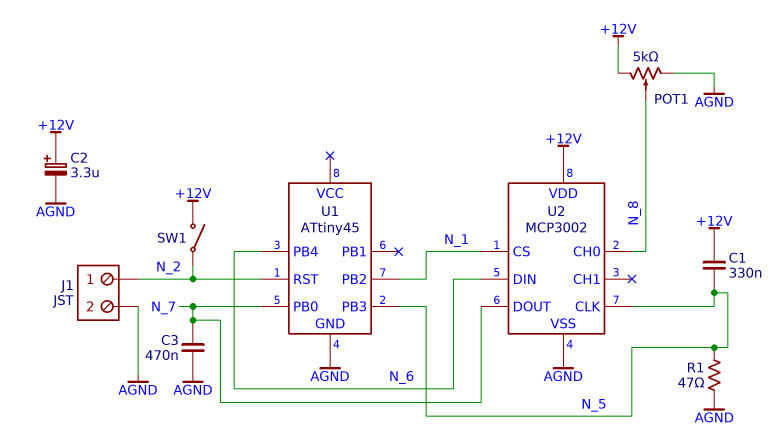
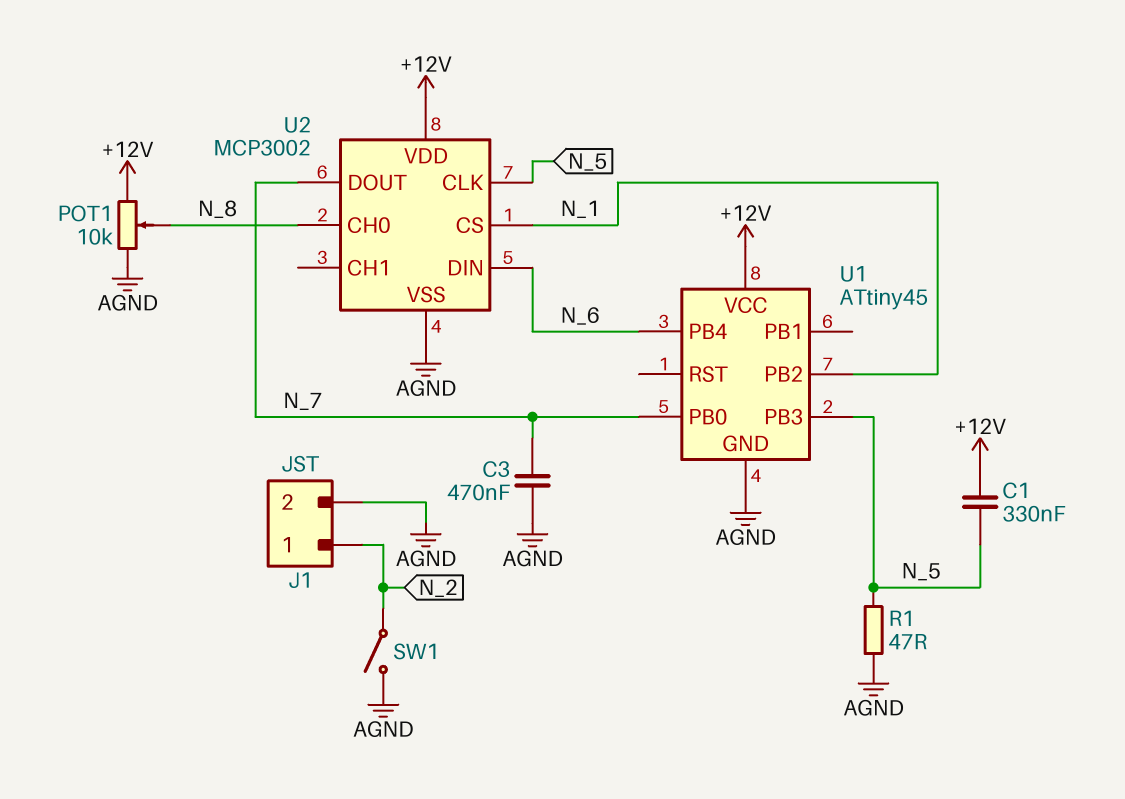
C2: 3.3uF (plus +12V, minus AGND) -> none
POT1: 5k (+12V, AGND, wiper N_8) -> 10k (+12V, AGND, wiper N_8)
SW1: switch (+12V, N_2) -> switch (AGND, N_2)
U1 pin RST: N_2 -> none
U1 pin VCC: none -> +12V

